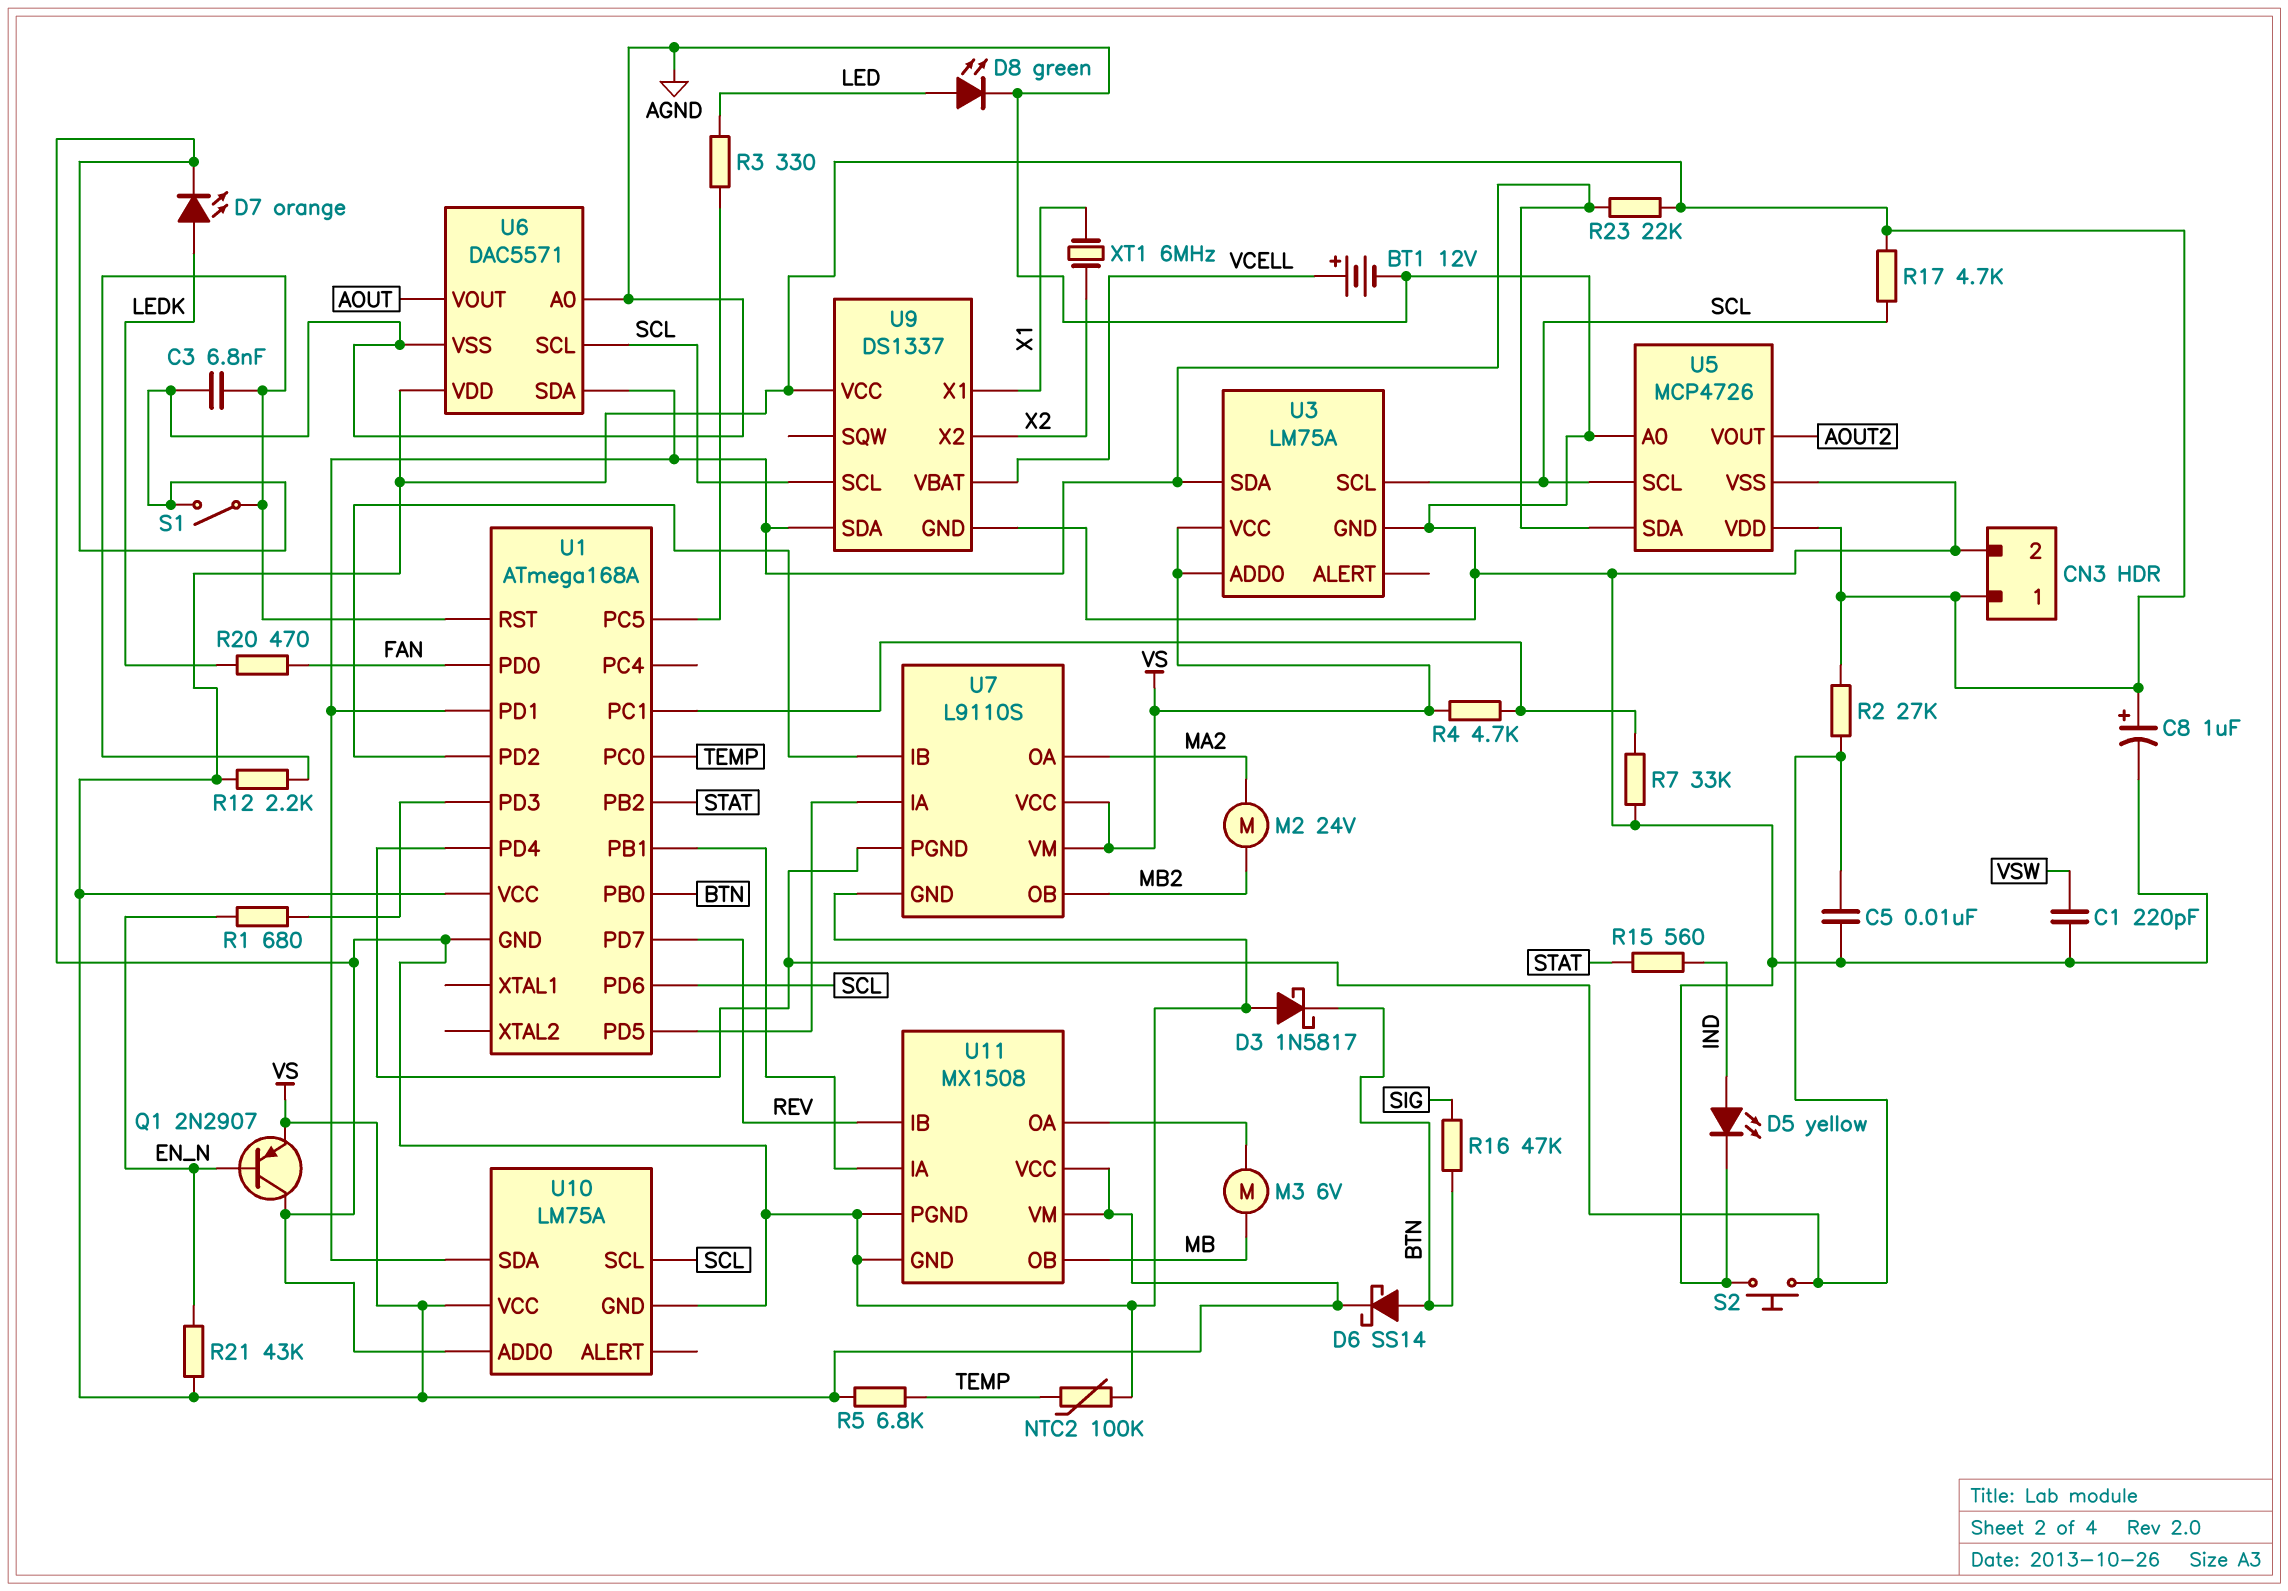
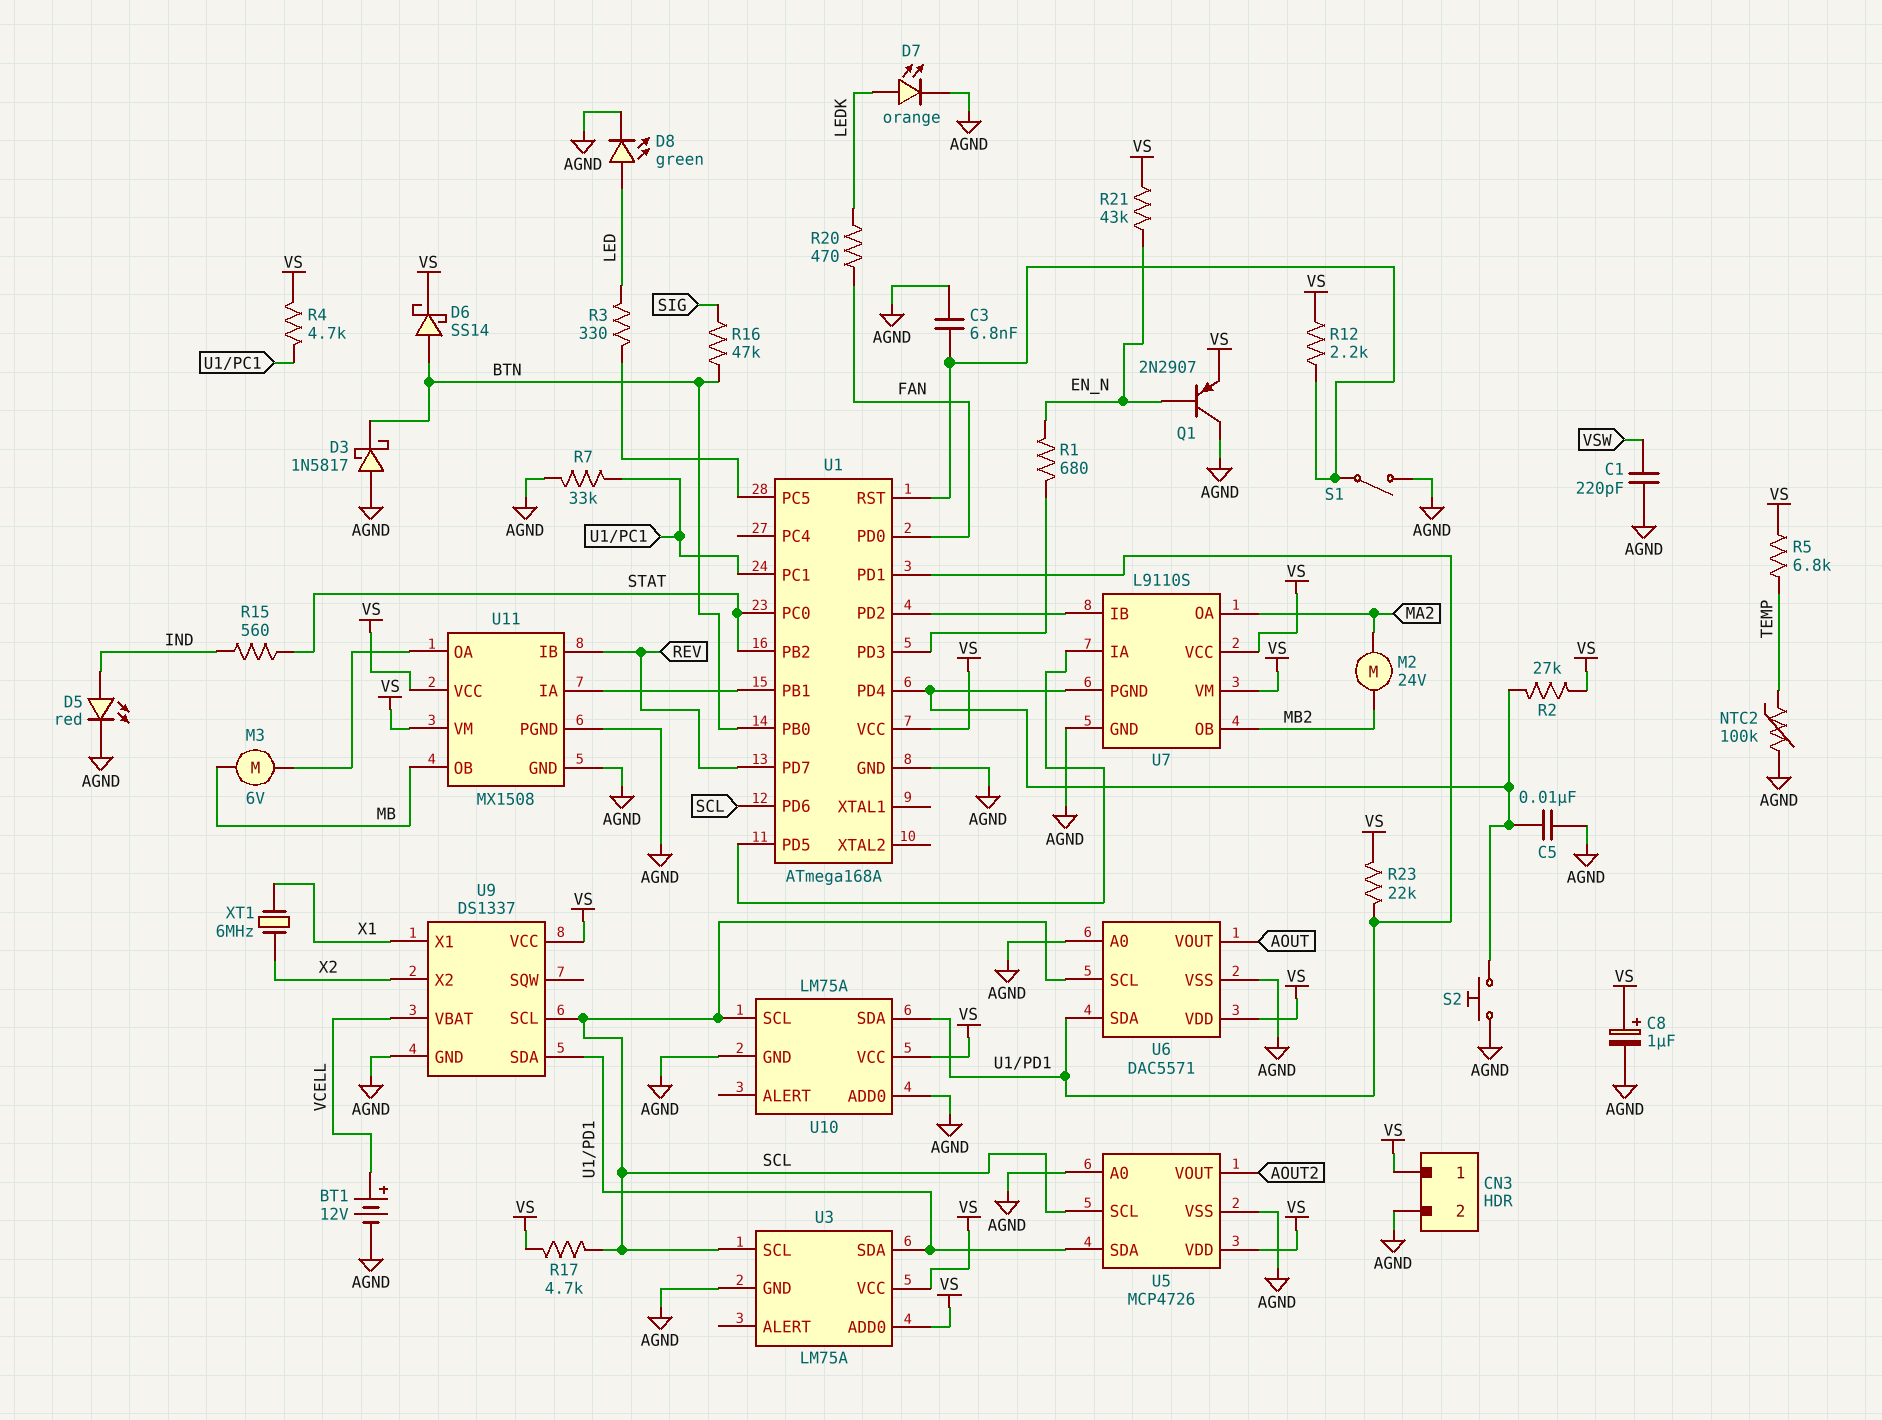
D5: LED yellow (A IND, K AGND) -> LED red (A IND, K AGND)
U1 pin PC0: TEMP -> STAT

